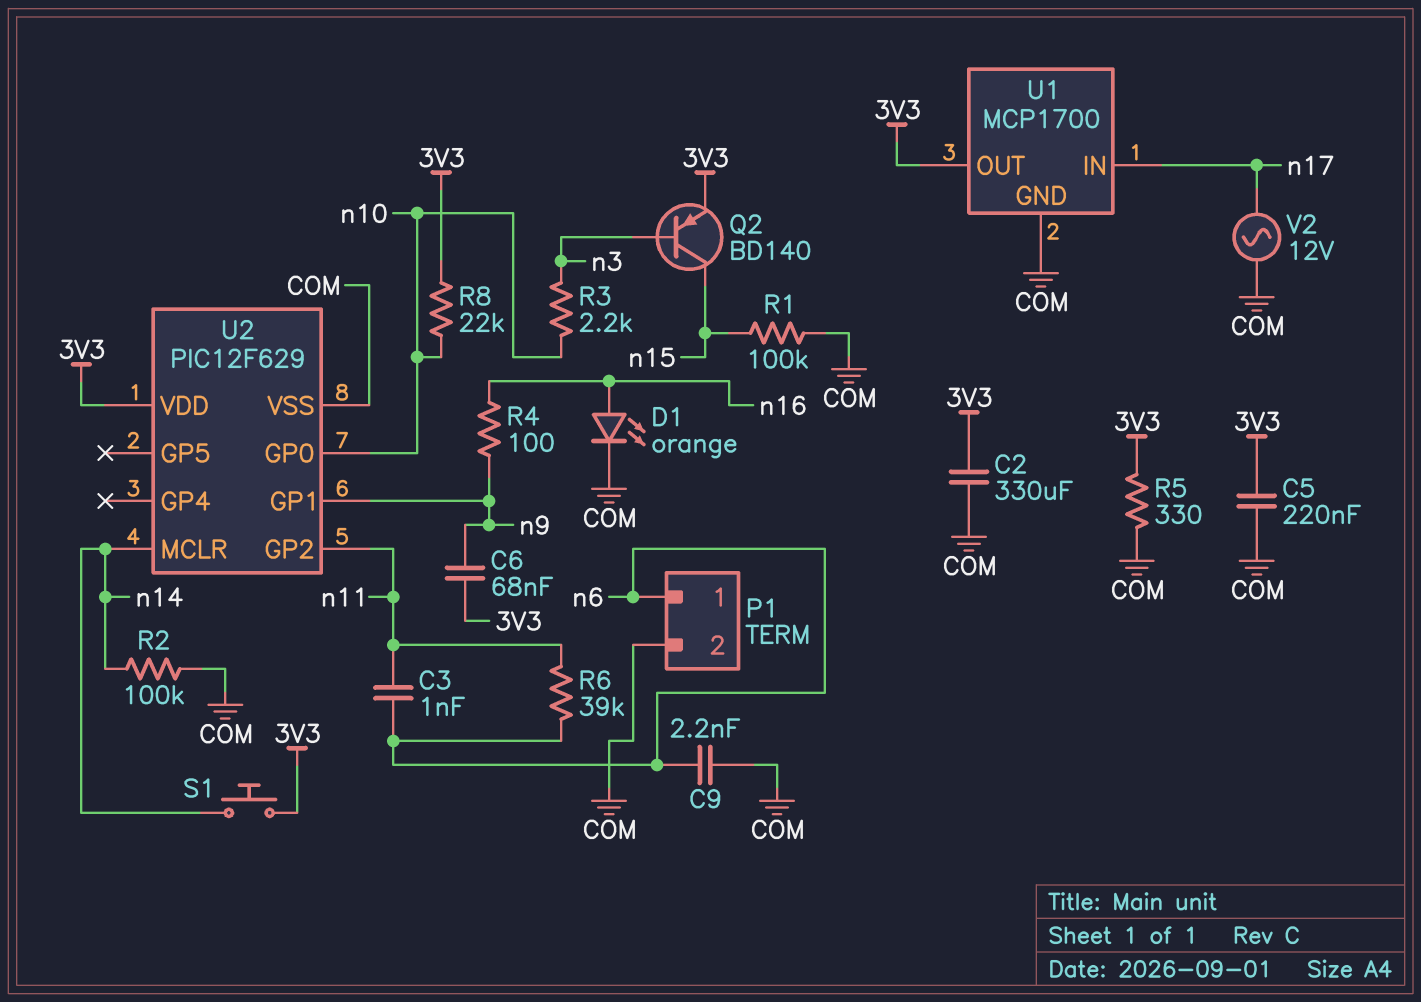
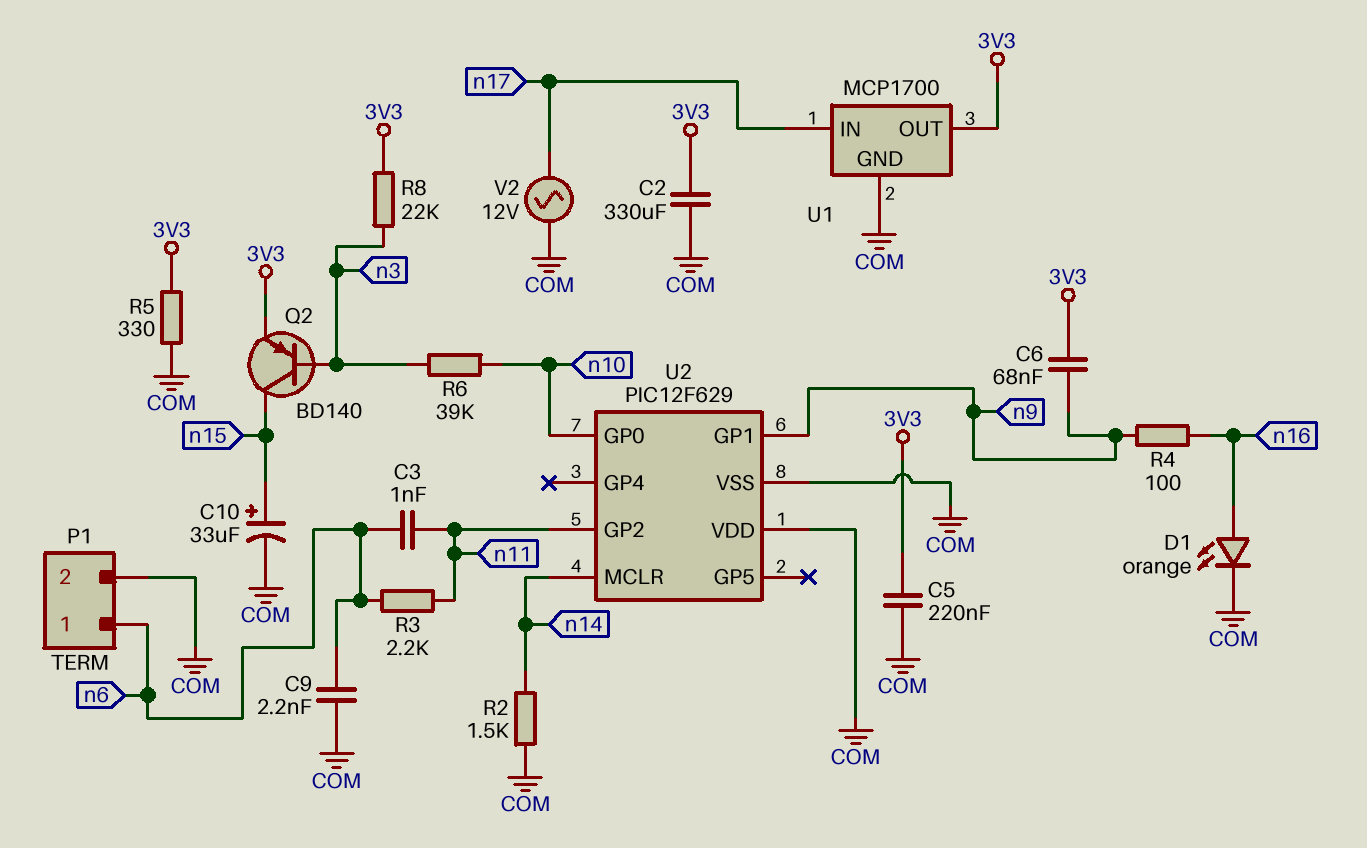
C10: none -> 33uF (plus n15, minus COM)
R1: 100k (COM, n15) -> none
R2: 100k (COM, n14) -> 1.5k (COM, n14)
R3: 2.2k (n3, n10) -> 2.2k (n6, n11)
R6: 39k (n6, n11) -> 39k (n3, n10)
R8: 22k (3V3, n10) -> 22k (3V3, n3)
S1: button (3V3, n14) -> none
U2 pin VDD: 3V3 -> COM

